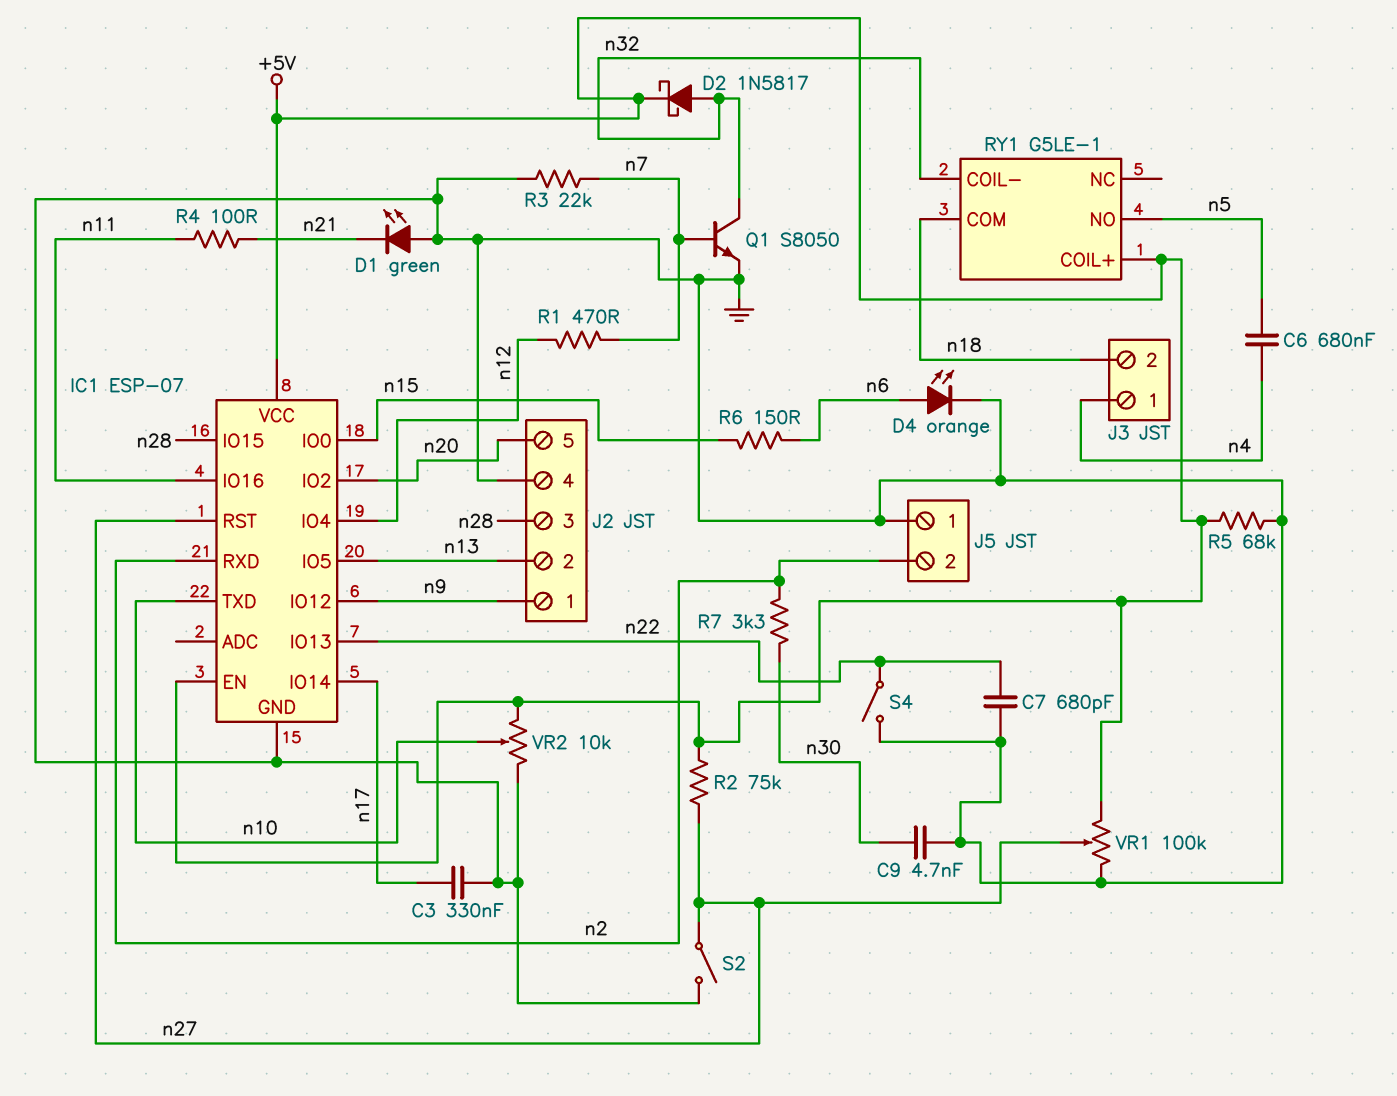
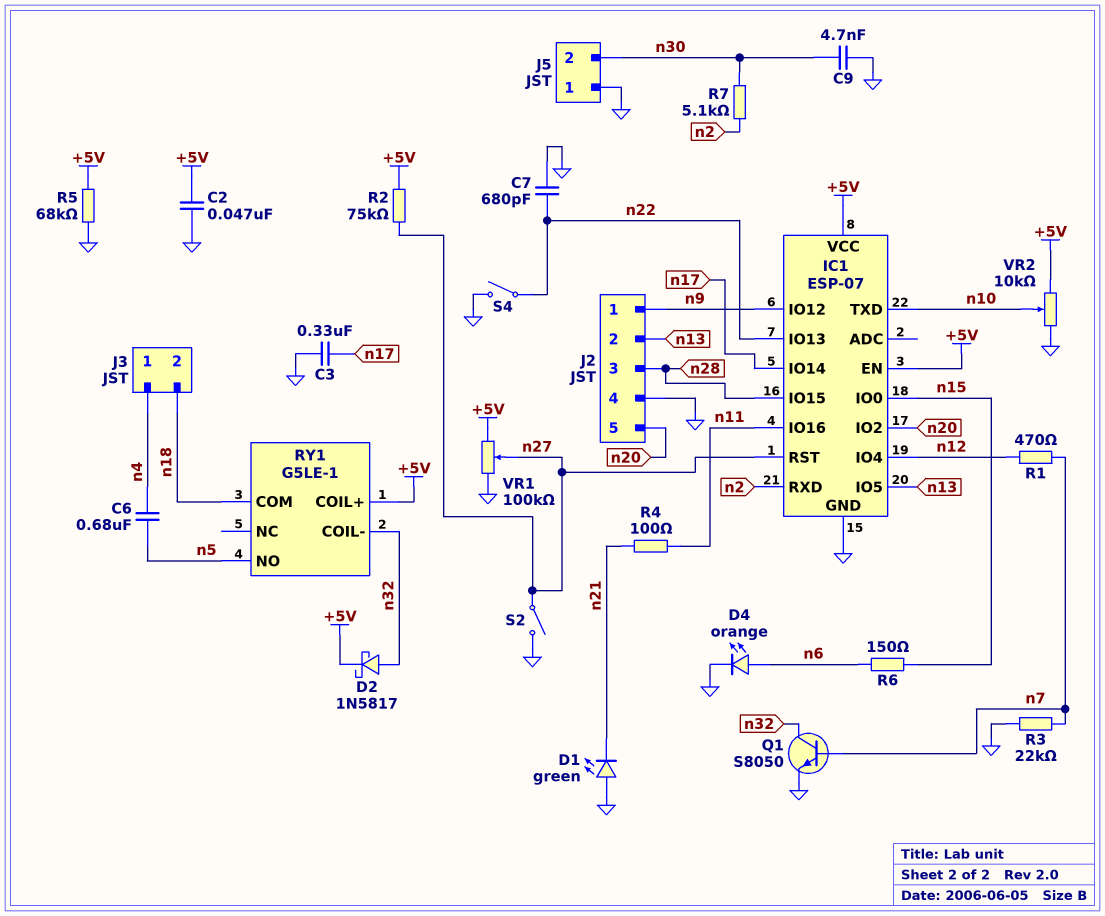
C2: none -> 47nF (+5V, GND)
J5 pin 2: n2 -> n30
R7: 3.3k (n2, n30) -> 5.1k (n2, n30)

